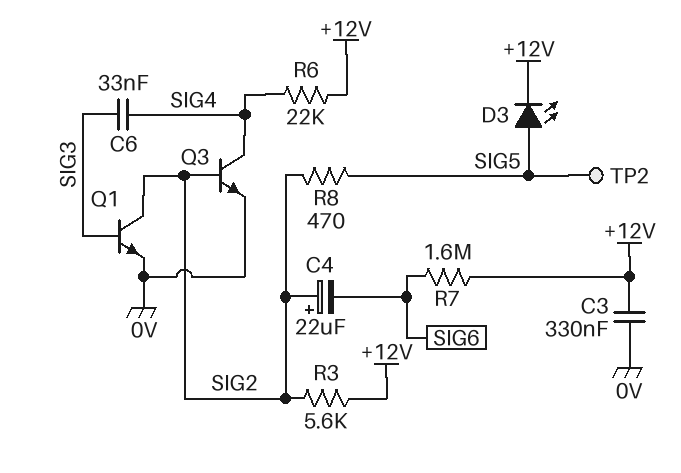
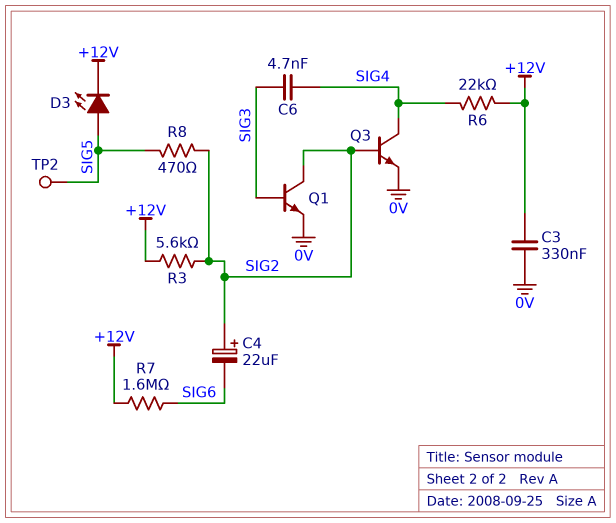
C6: 33nF (SIG3, SIG4) -> 4.7nF (SIG3, SIG4)

